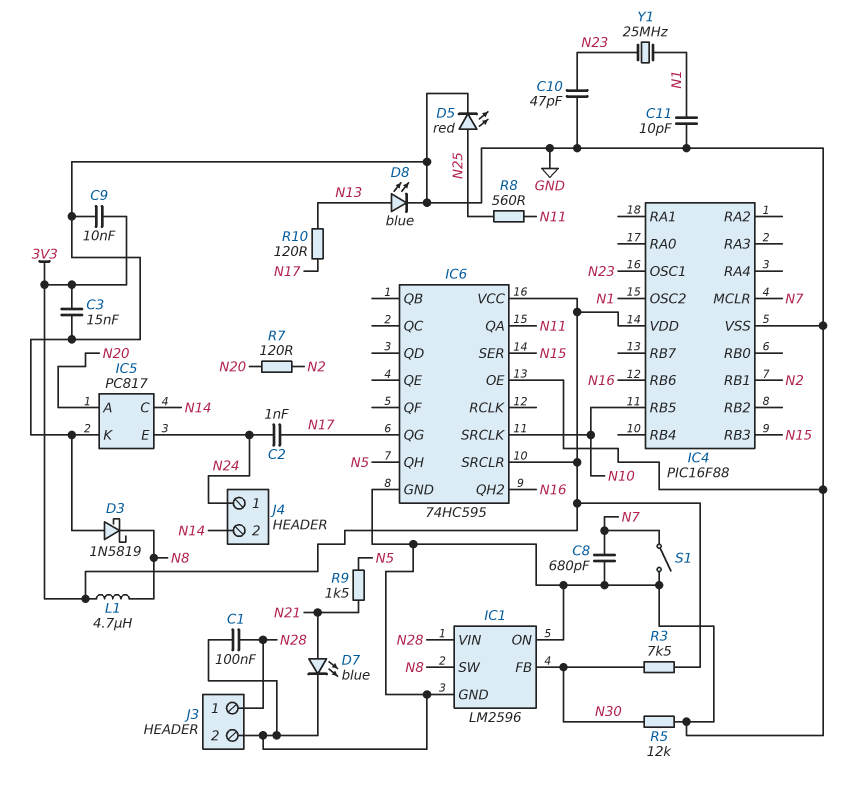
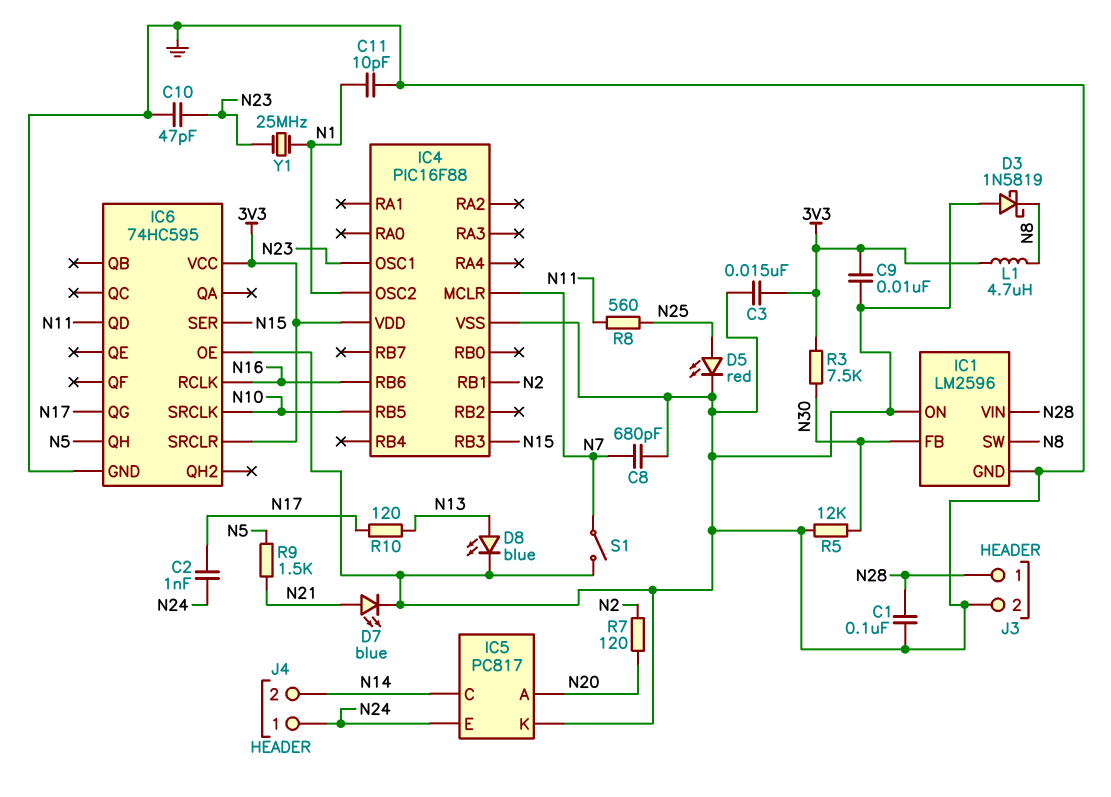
IC6 pin QA: N11 -> none
IC6 pin QD: none -> N11
IC6 pin QH2: N16 -> none
IC6 pin RCLK: none -> N16

